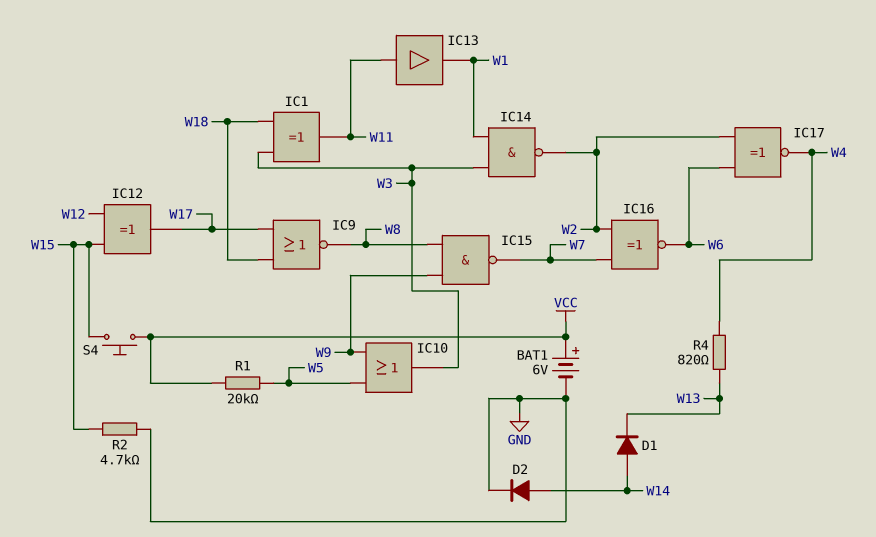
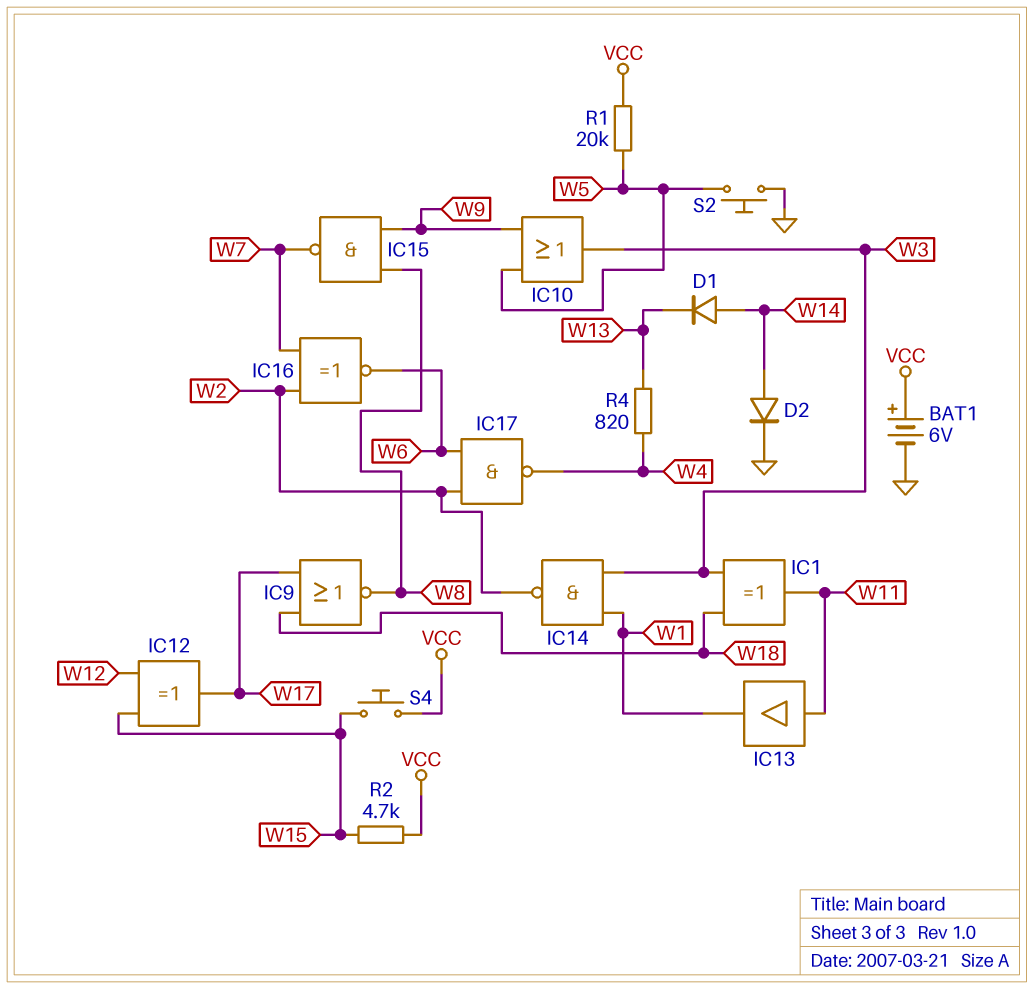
IC17: XNOR (in W2, in W6, out W4) -> NAND (in W2, in W6, out W4)
R2: 4.7k (GND, W15) -> 4.7k (VCC, W15)
S2: none -> button (GND, W5)

